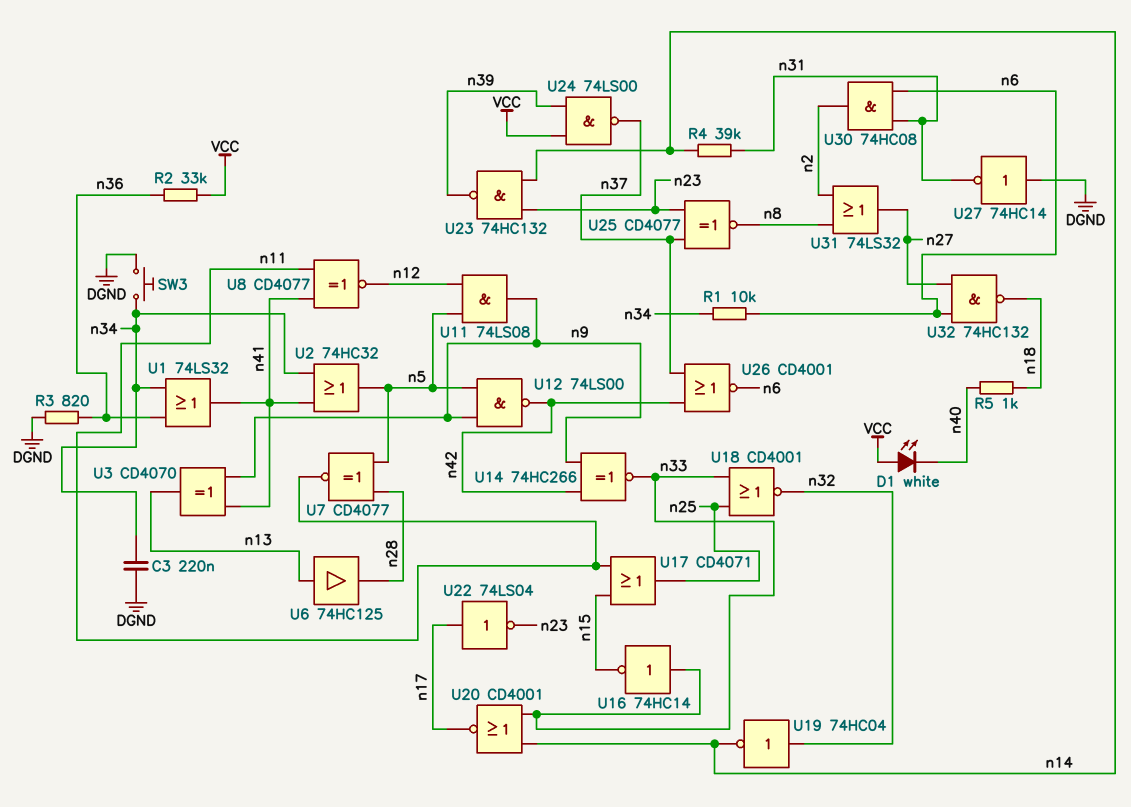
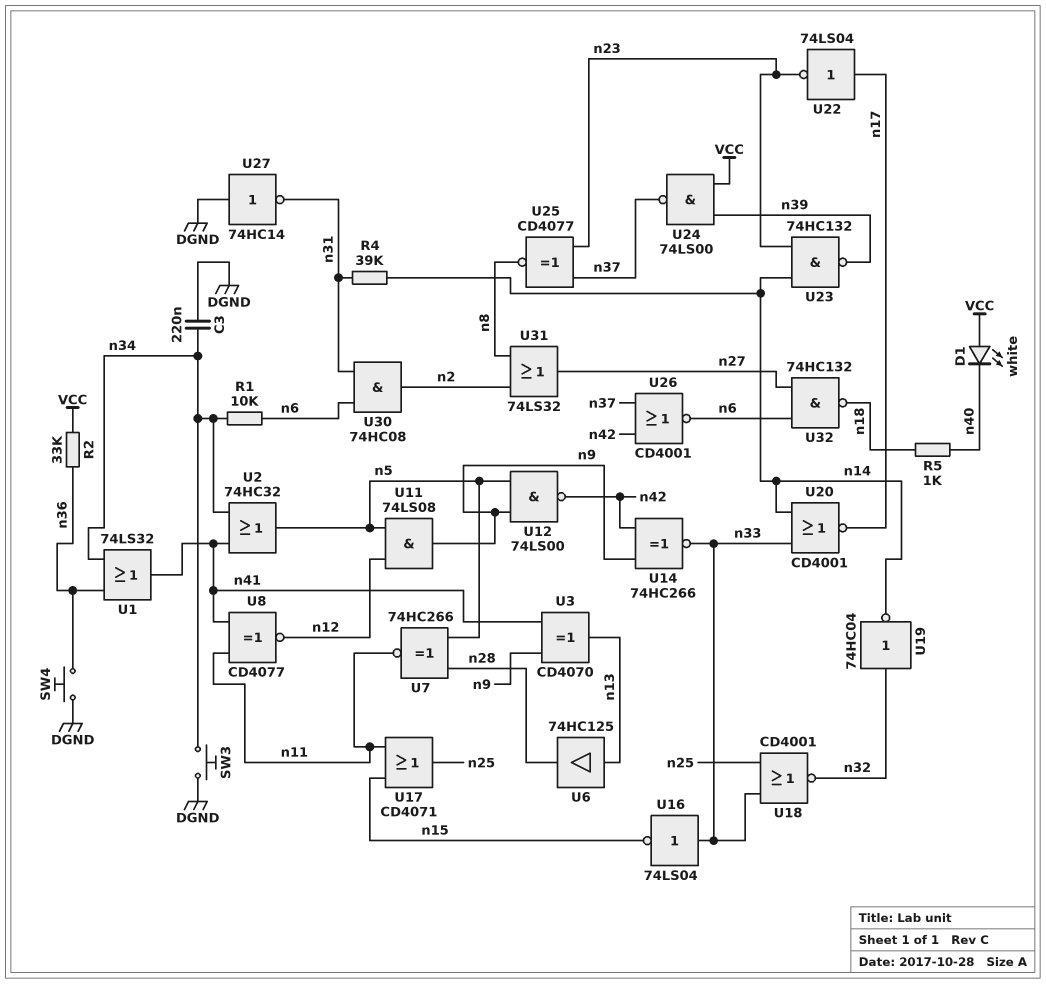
R3: 820 (DGND, n36) -> none
SW4: none -> button (DGND, n36)
U7: XNOR CD4077 (in n5, in n28, out n11) -> XNOR 74HC266 (in n5, in n28, out n11)
U16: NOT 74HC14 (in n33, out n15) -> NOT 74LS04 (in n33, out n15)

